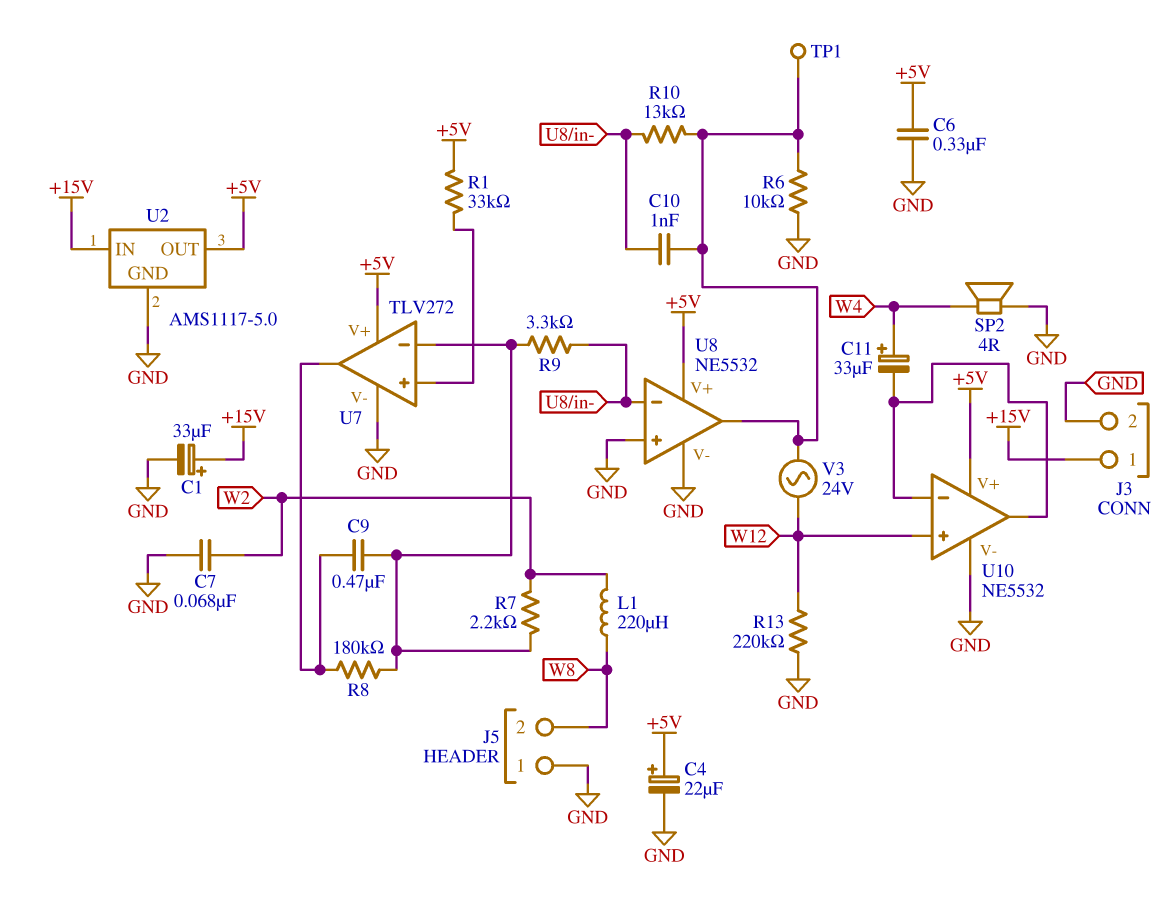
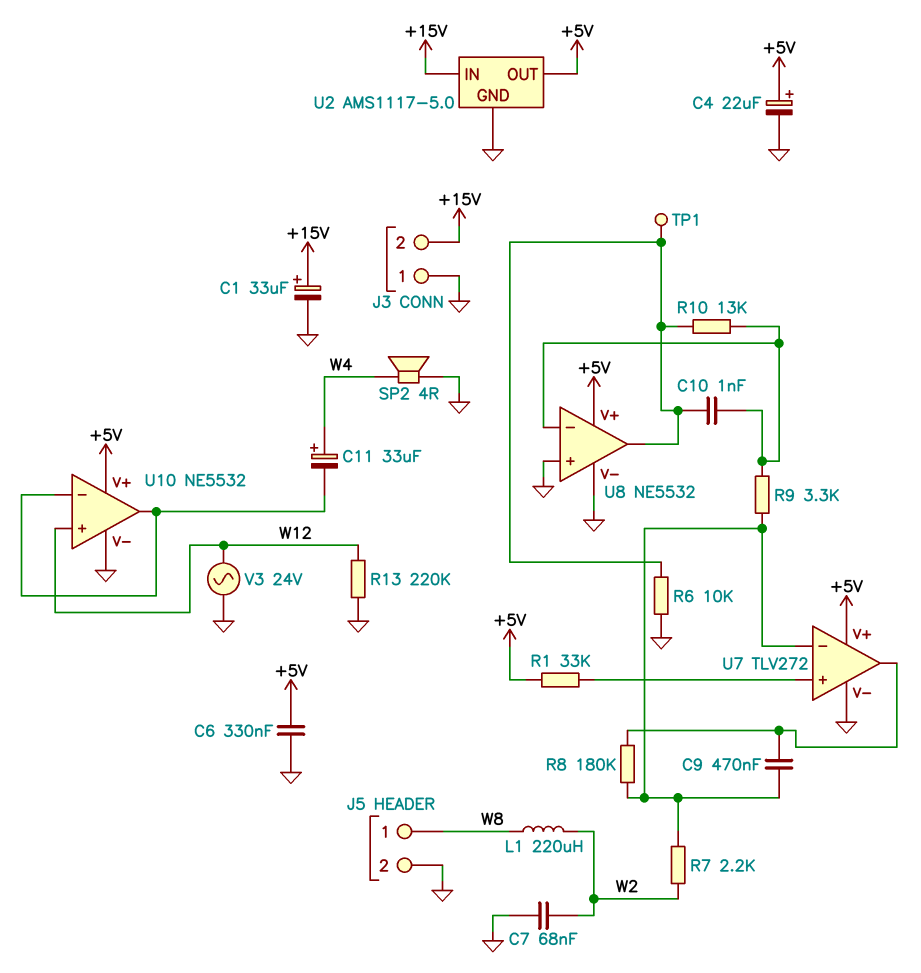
J3 pin 1: +15V -> GND
J3 pin 2: GND -> +15V
J5 pin 1: GND -> W8
J5 pin 2: W8 -> GND
V3: AC 24V (U8/out, W12) -> AC 24V (GND, W12)

